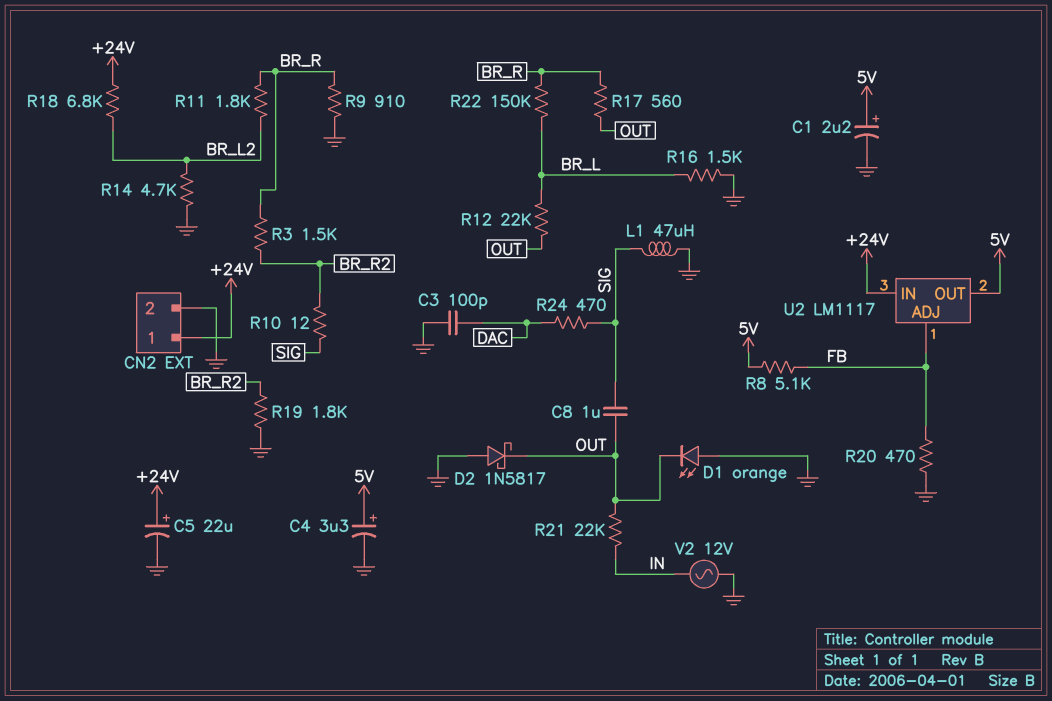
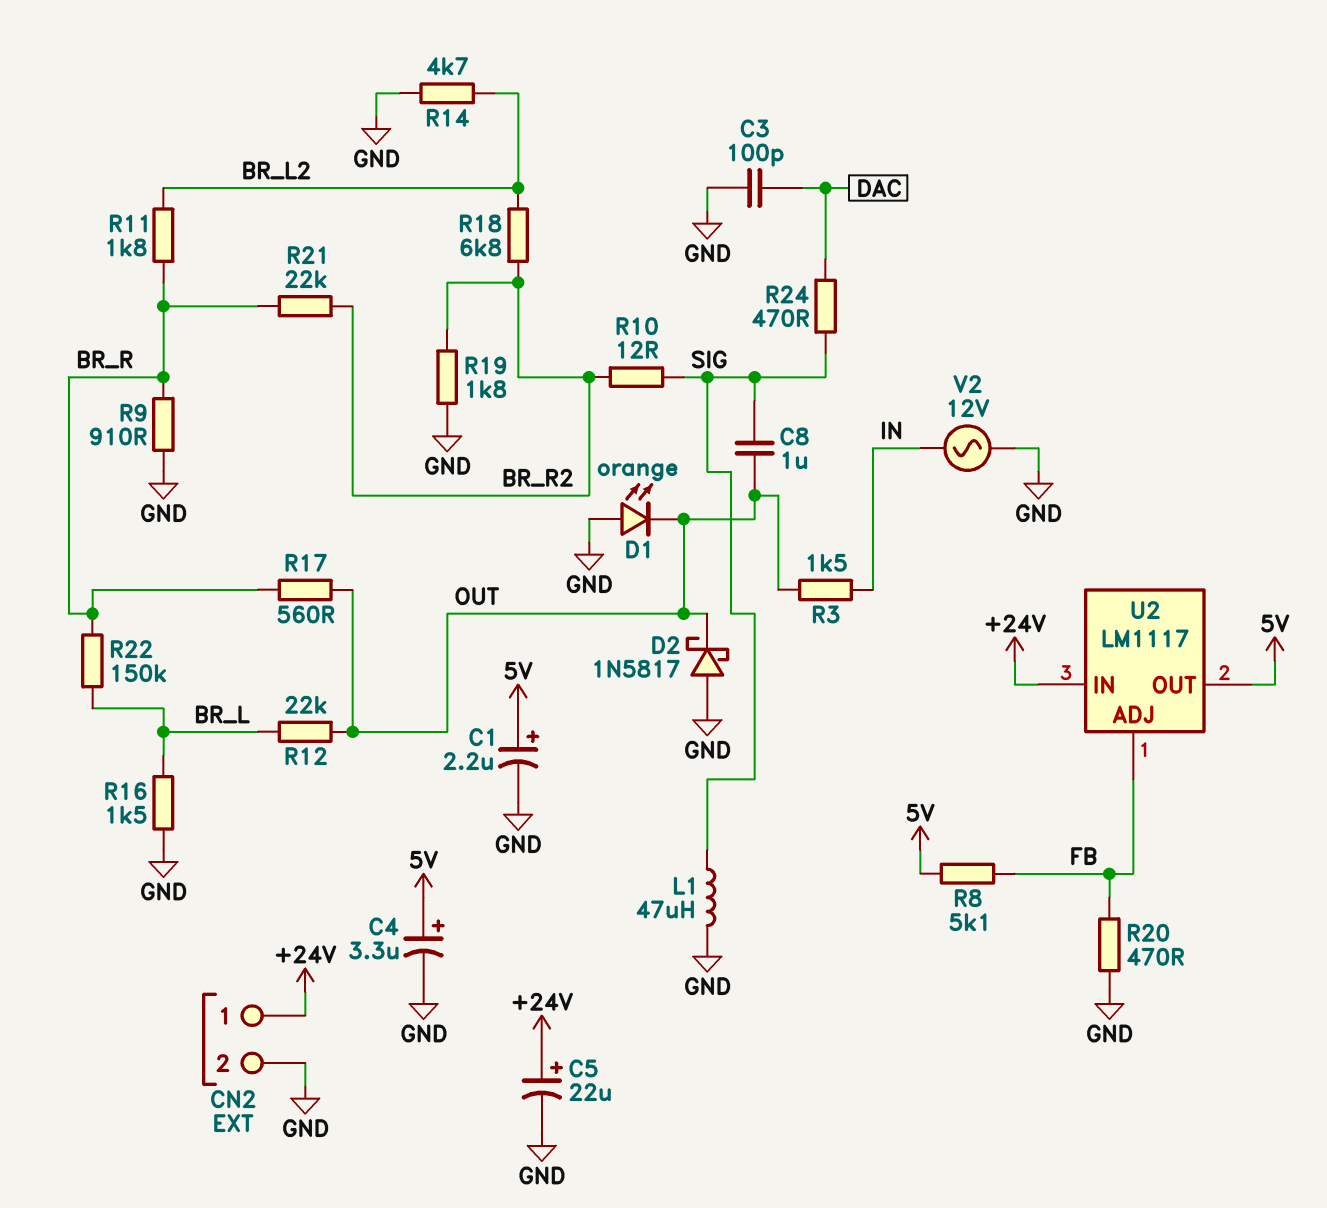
R3: 1.5k (BR_R, BR_R2) -> 1.5k (IN, OUT)
R18: 6.8k (+24V, BR_L2) -> 6.8k (BR_L2, BR_R2)
R21: 22k (IN, OUT) -> 22k (BR_R, BR_R2)

